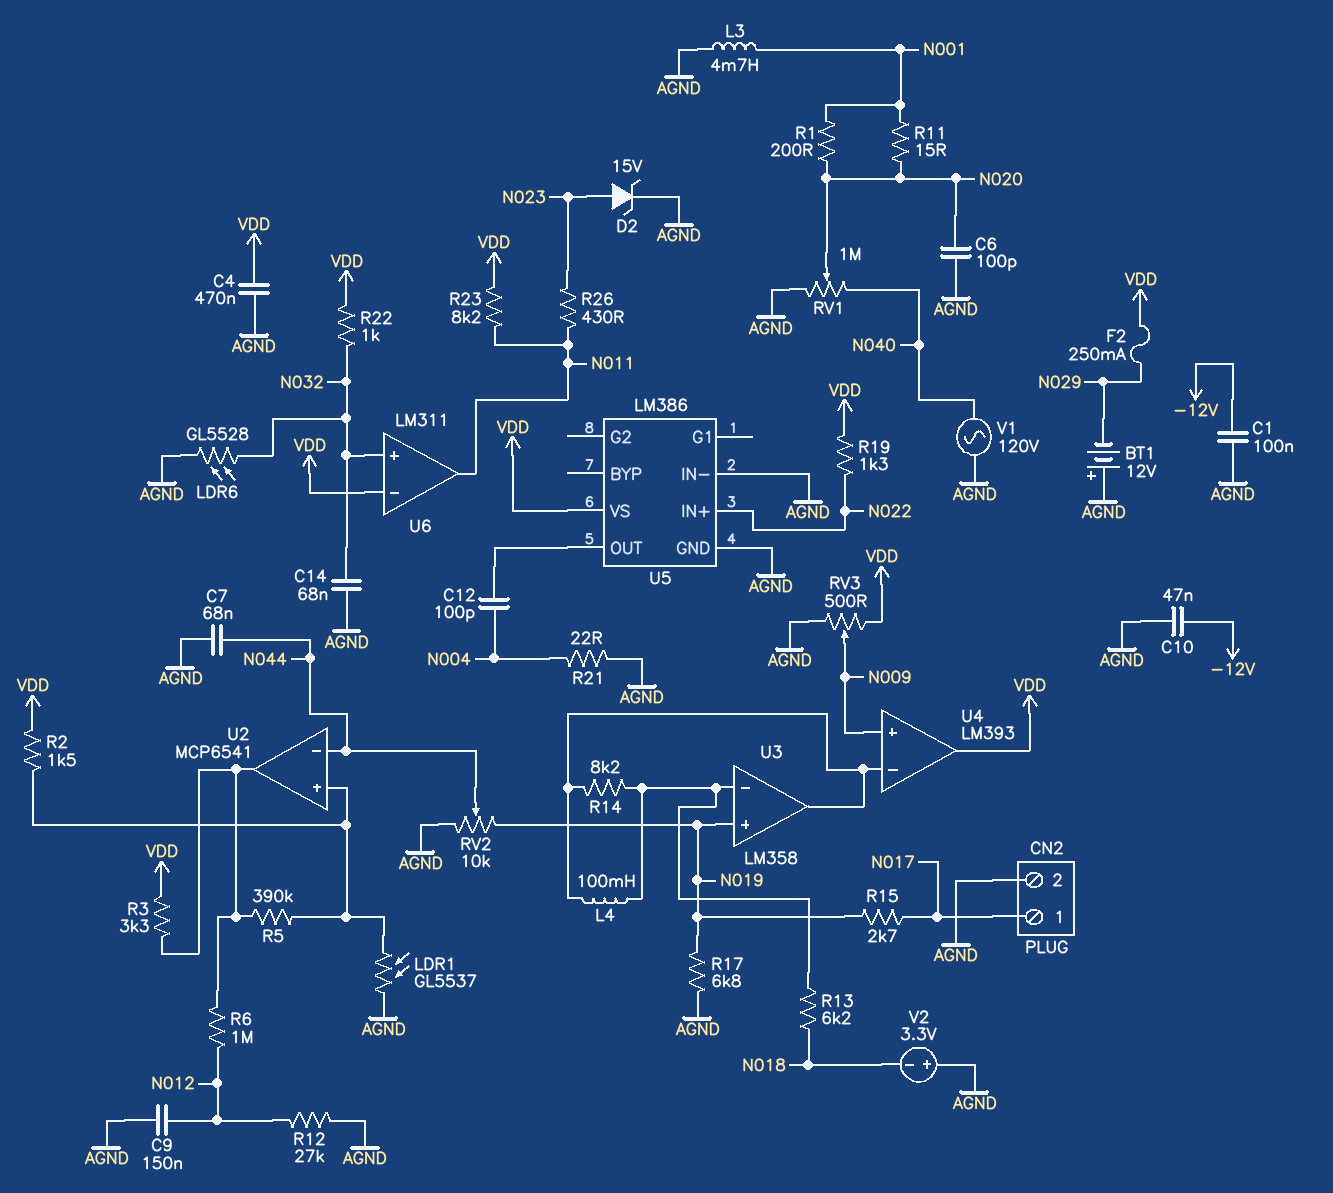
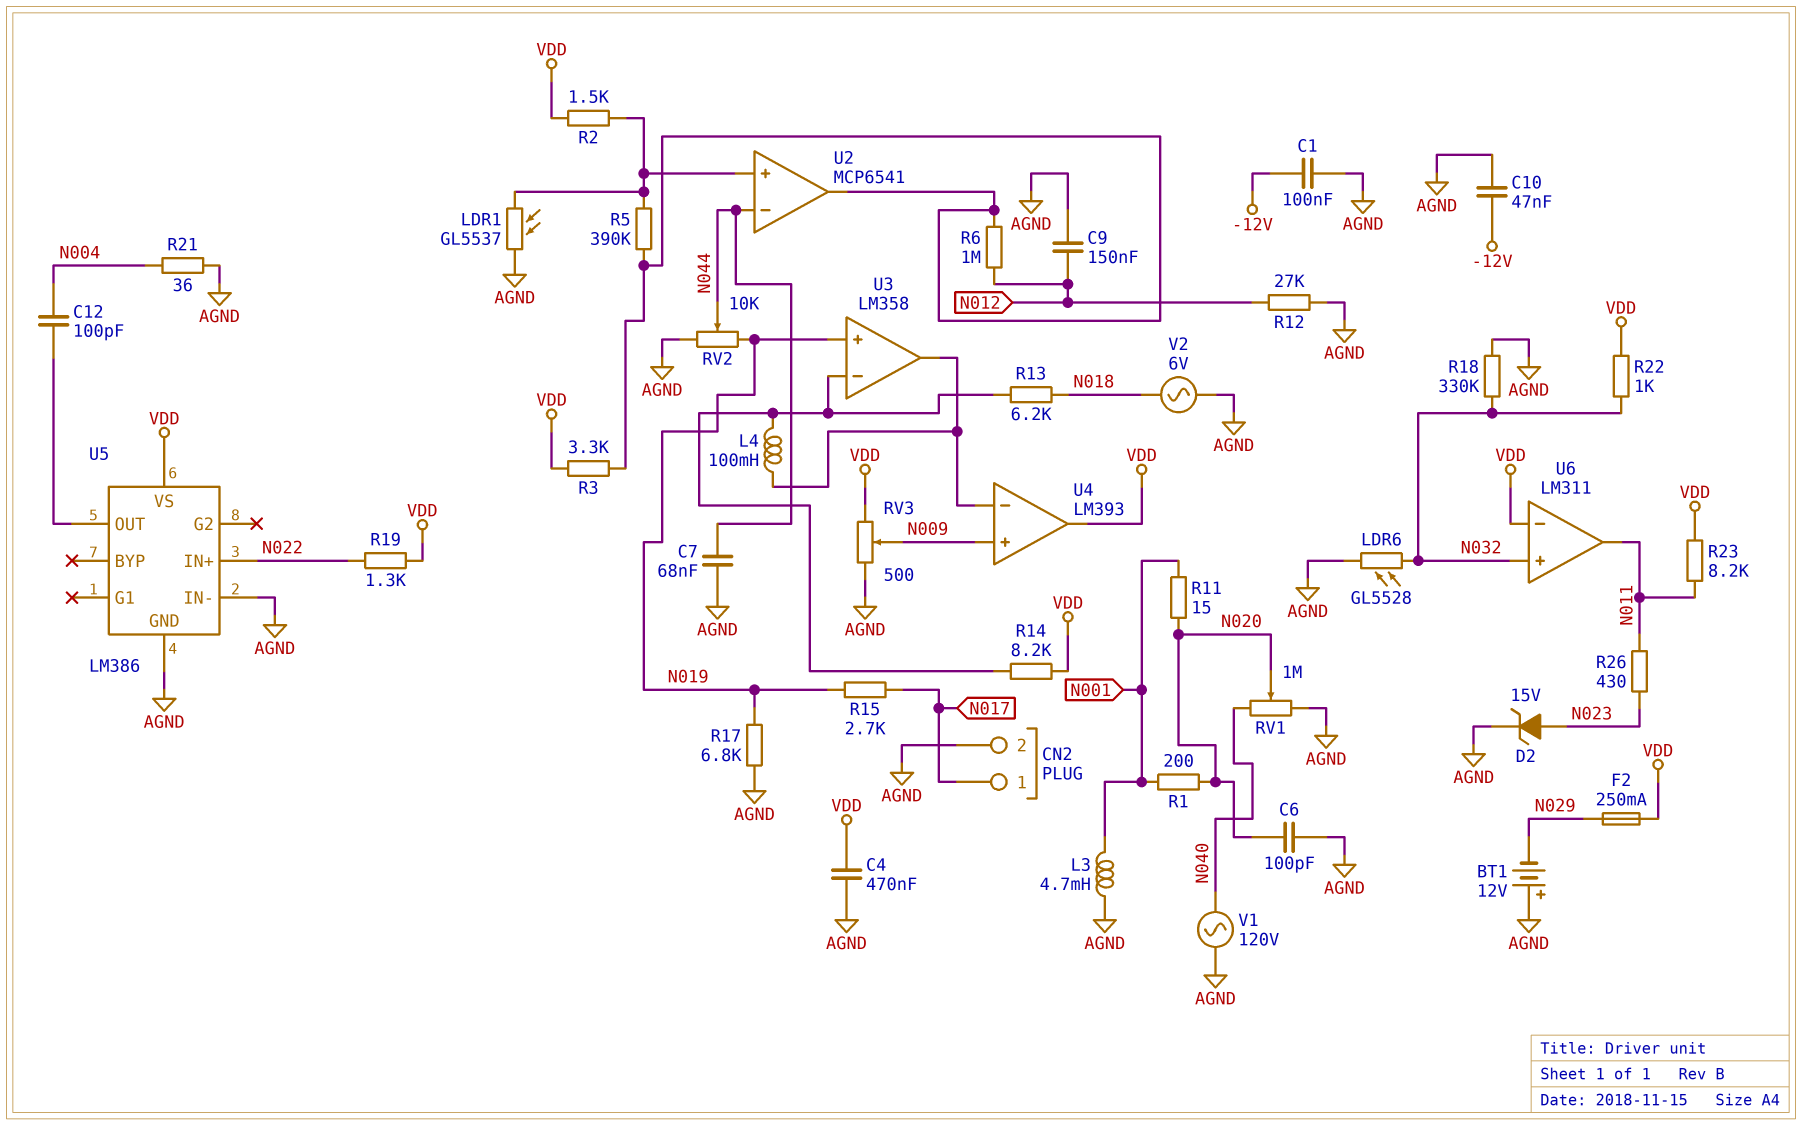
C14: 68nF (AGND, N032) -> none
R14: 8.2k (U3/in-, U3/out) -> 8.2k (U3/in-, VDD)
R18: none -> 330k (AGND, N032)
R21: 22 (AGND, N004) -> 36 (AGND, N004)
V2: 3.3V (plus AGND, minus N018) -> AC 6V (AGND, N018)

